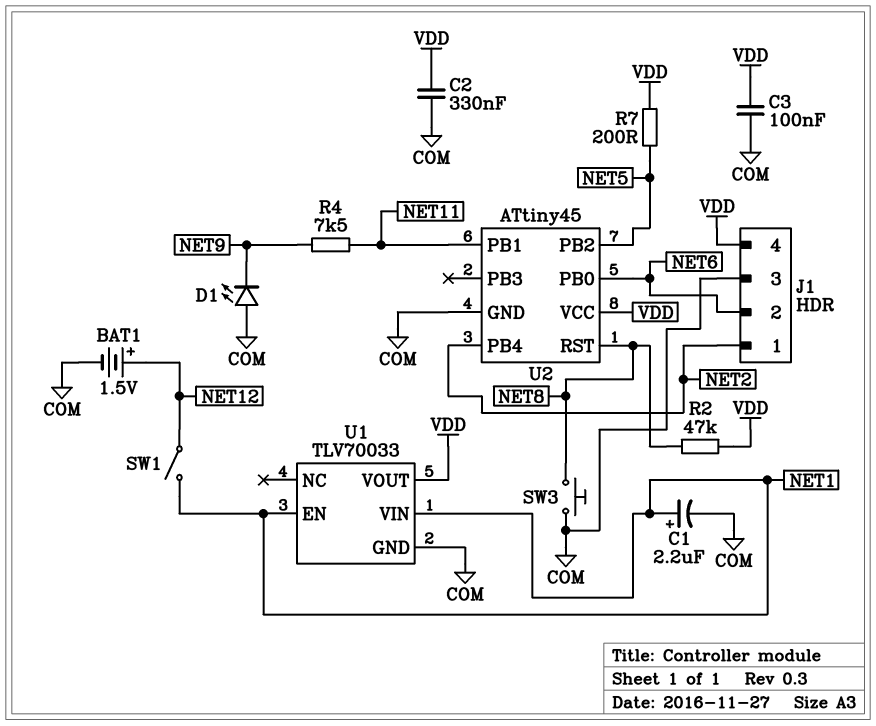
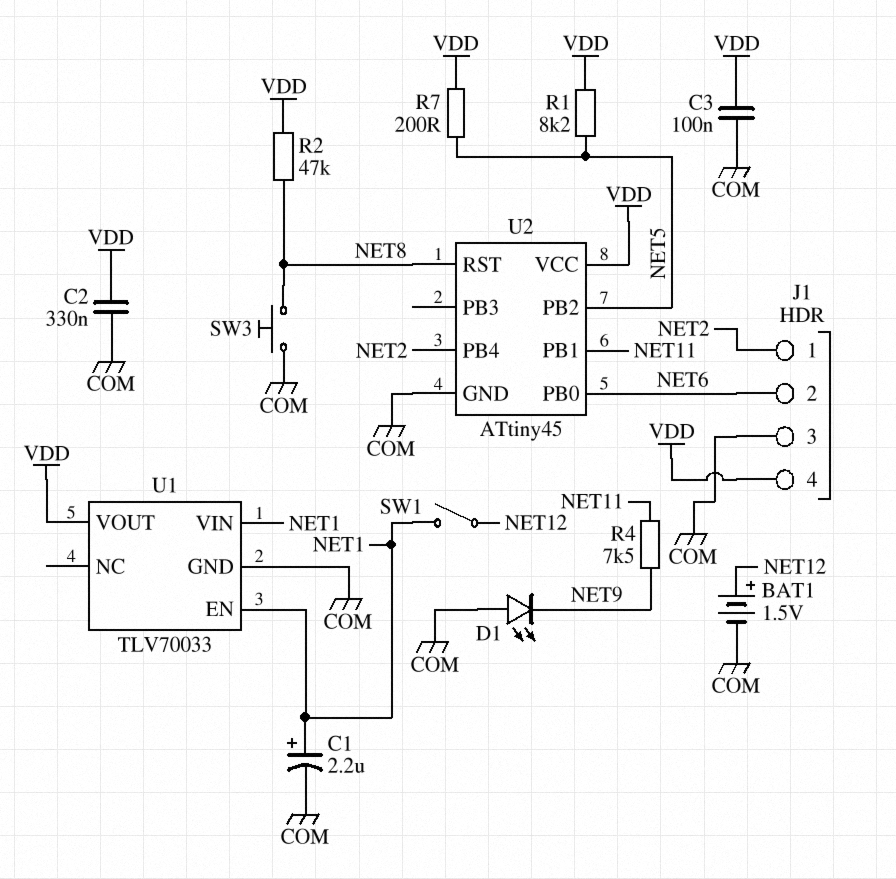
R1: none -> 8.2k (NET5, VDD)

